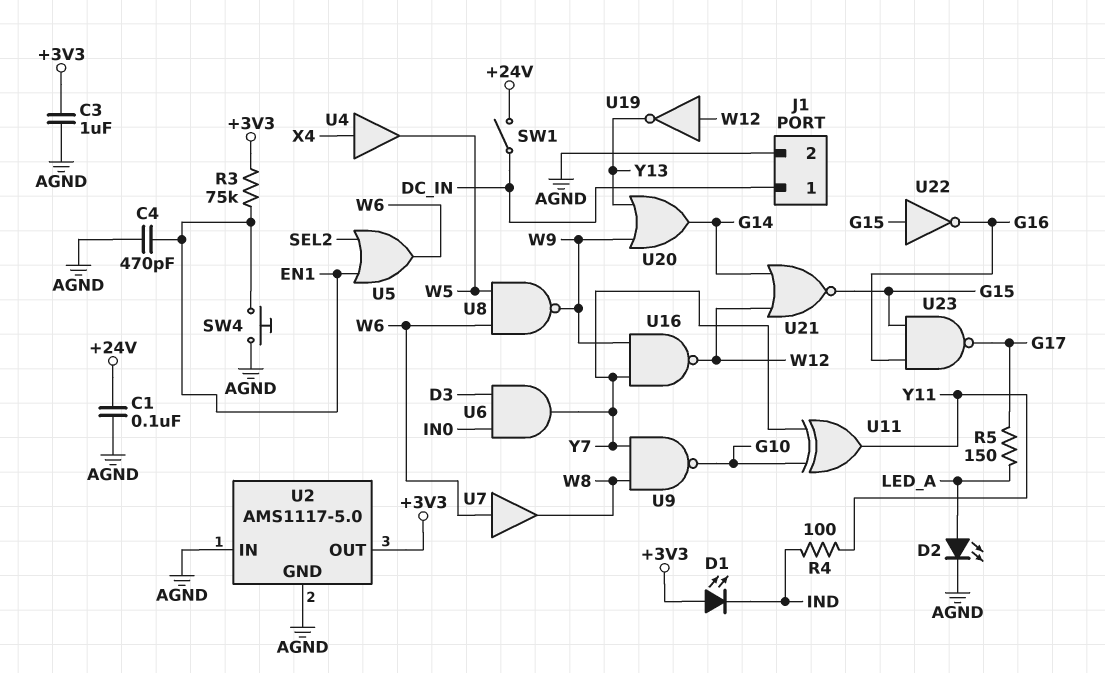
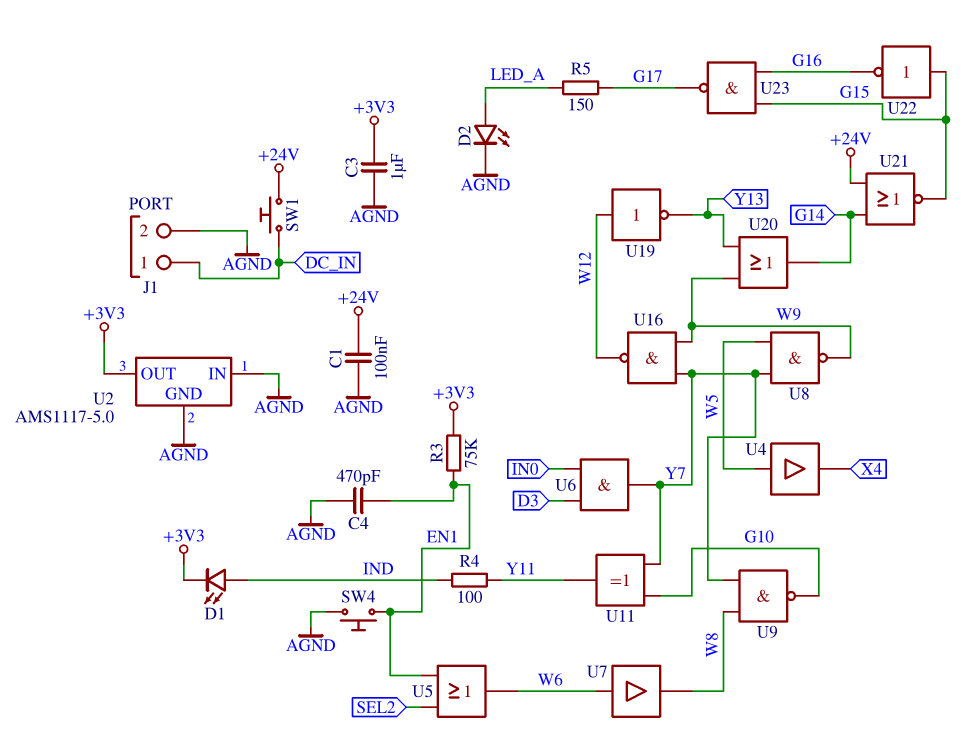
D1: LED (A +3V3, K IND) -> LED (A IND, K +3V3)
SW1: switch (+24V, DC_IN) -> button (+24V, DC_IN)
U4: buffer (in X4, out W5) -> buffer (in W5, out X4)
U8: NAND (in W5, in W6, out W9) -> NAND (in W5, in Y7, out W9)
U21: NOR (in G14, in W12, out G15) -> NOR (in +24V, in G14, out G15)

